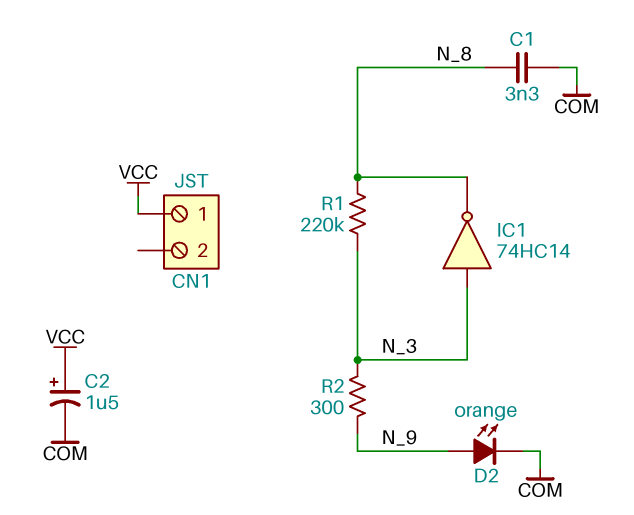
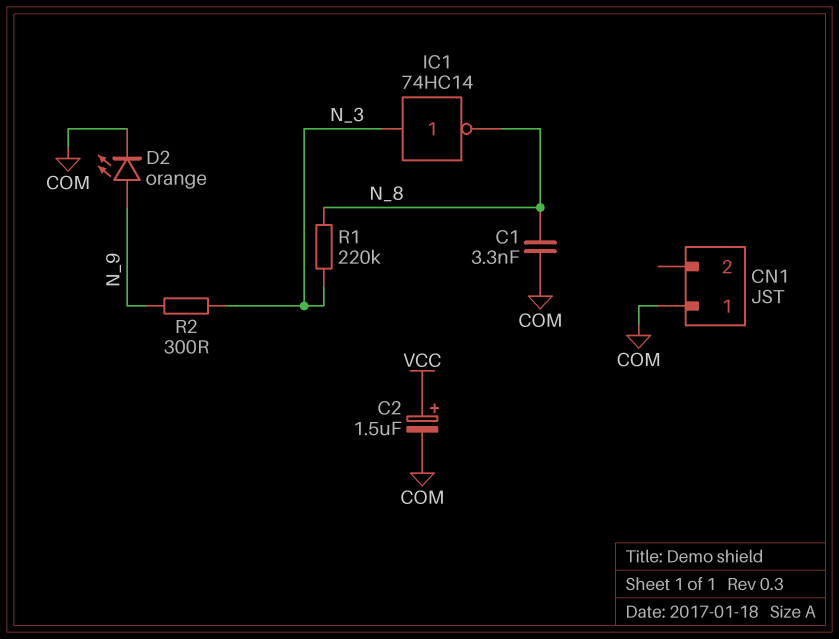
CN1 pin 1: VCC -> COM

